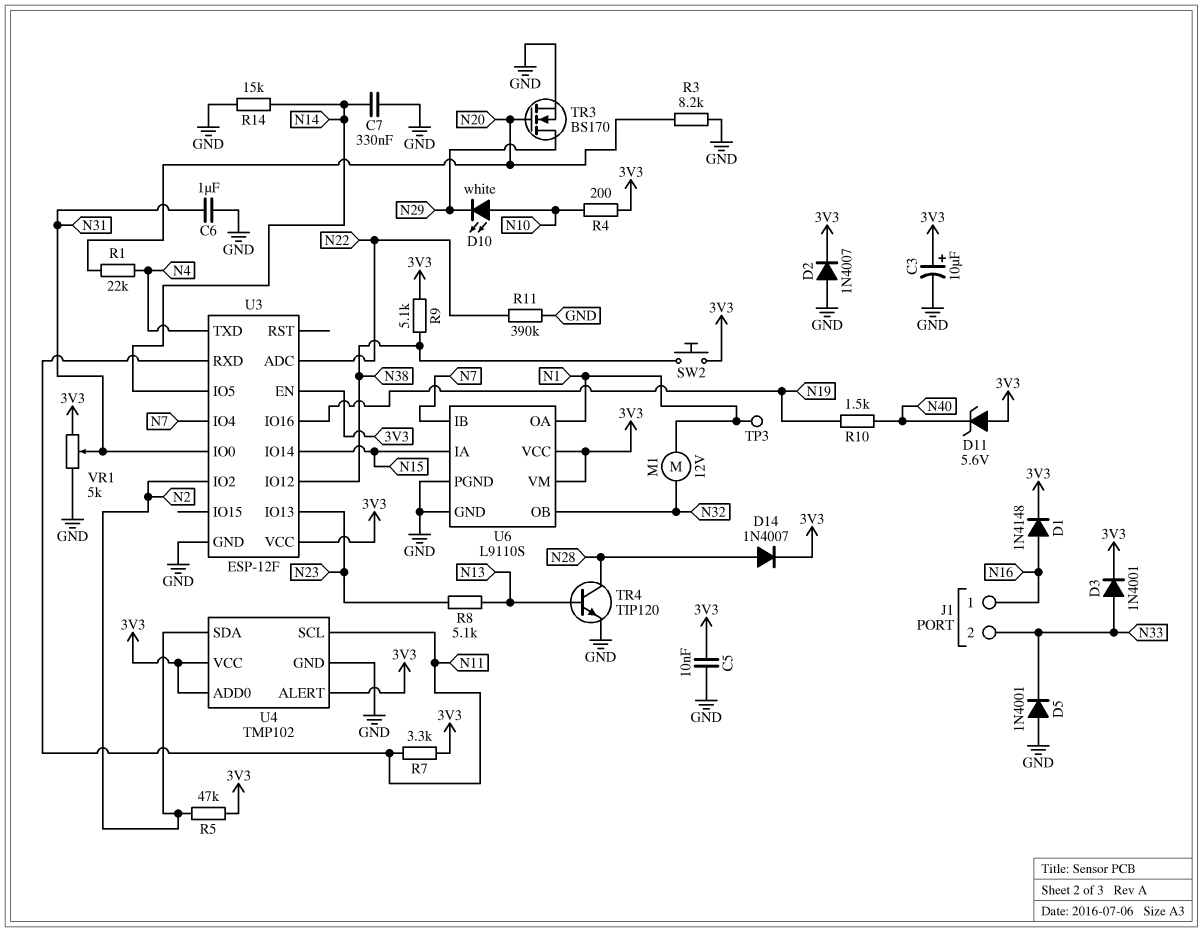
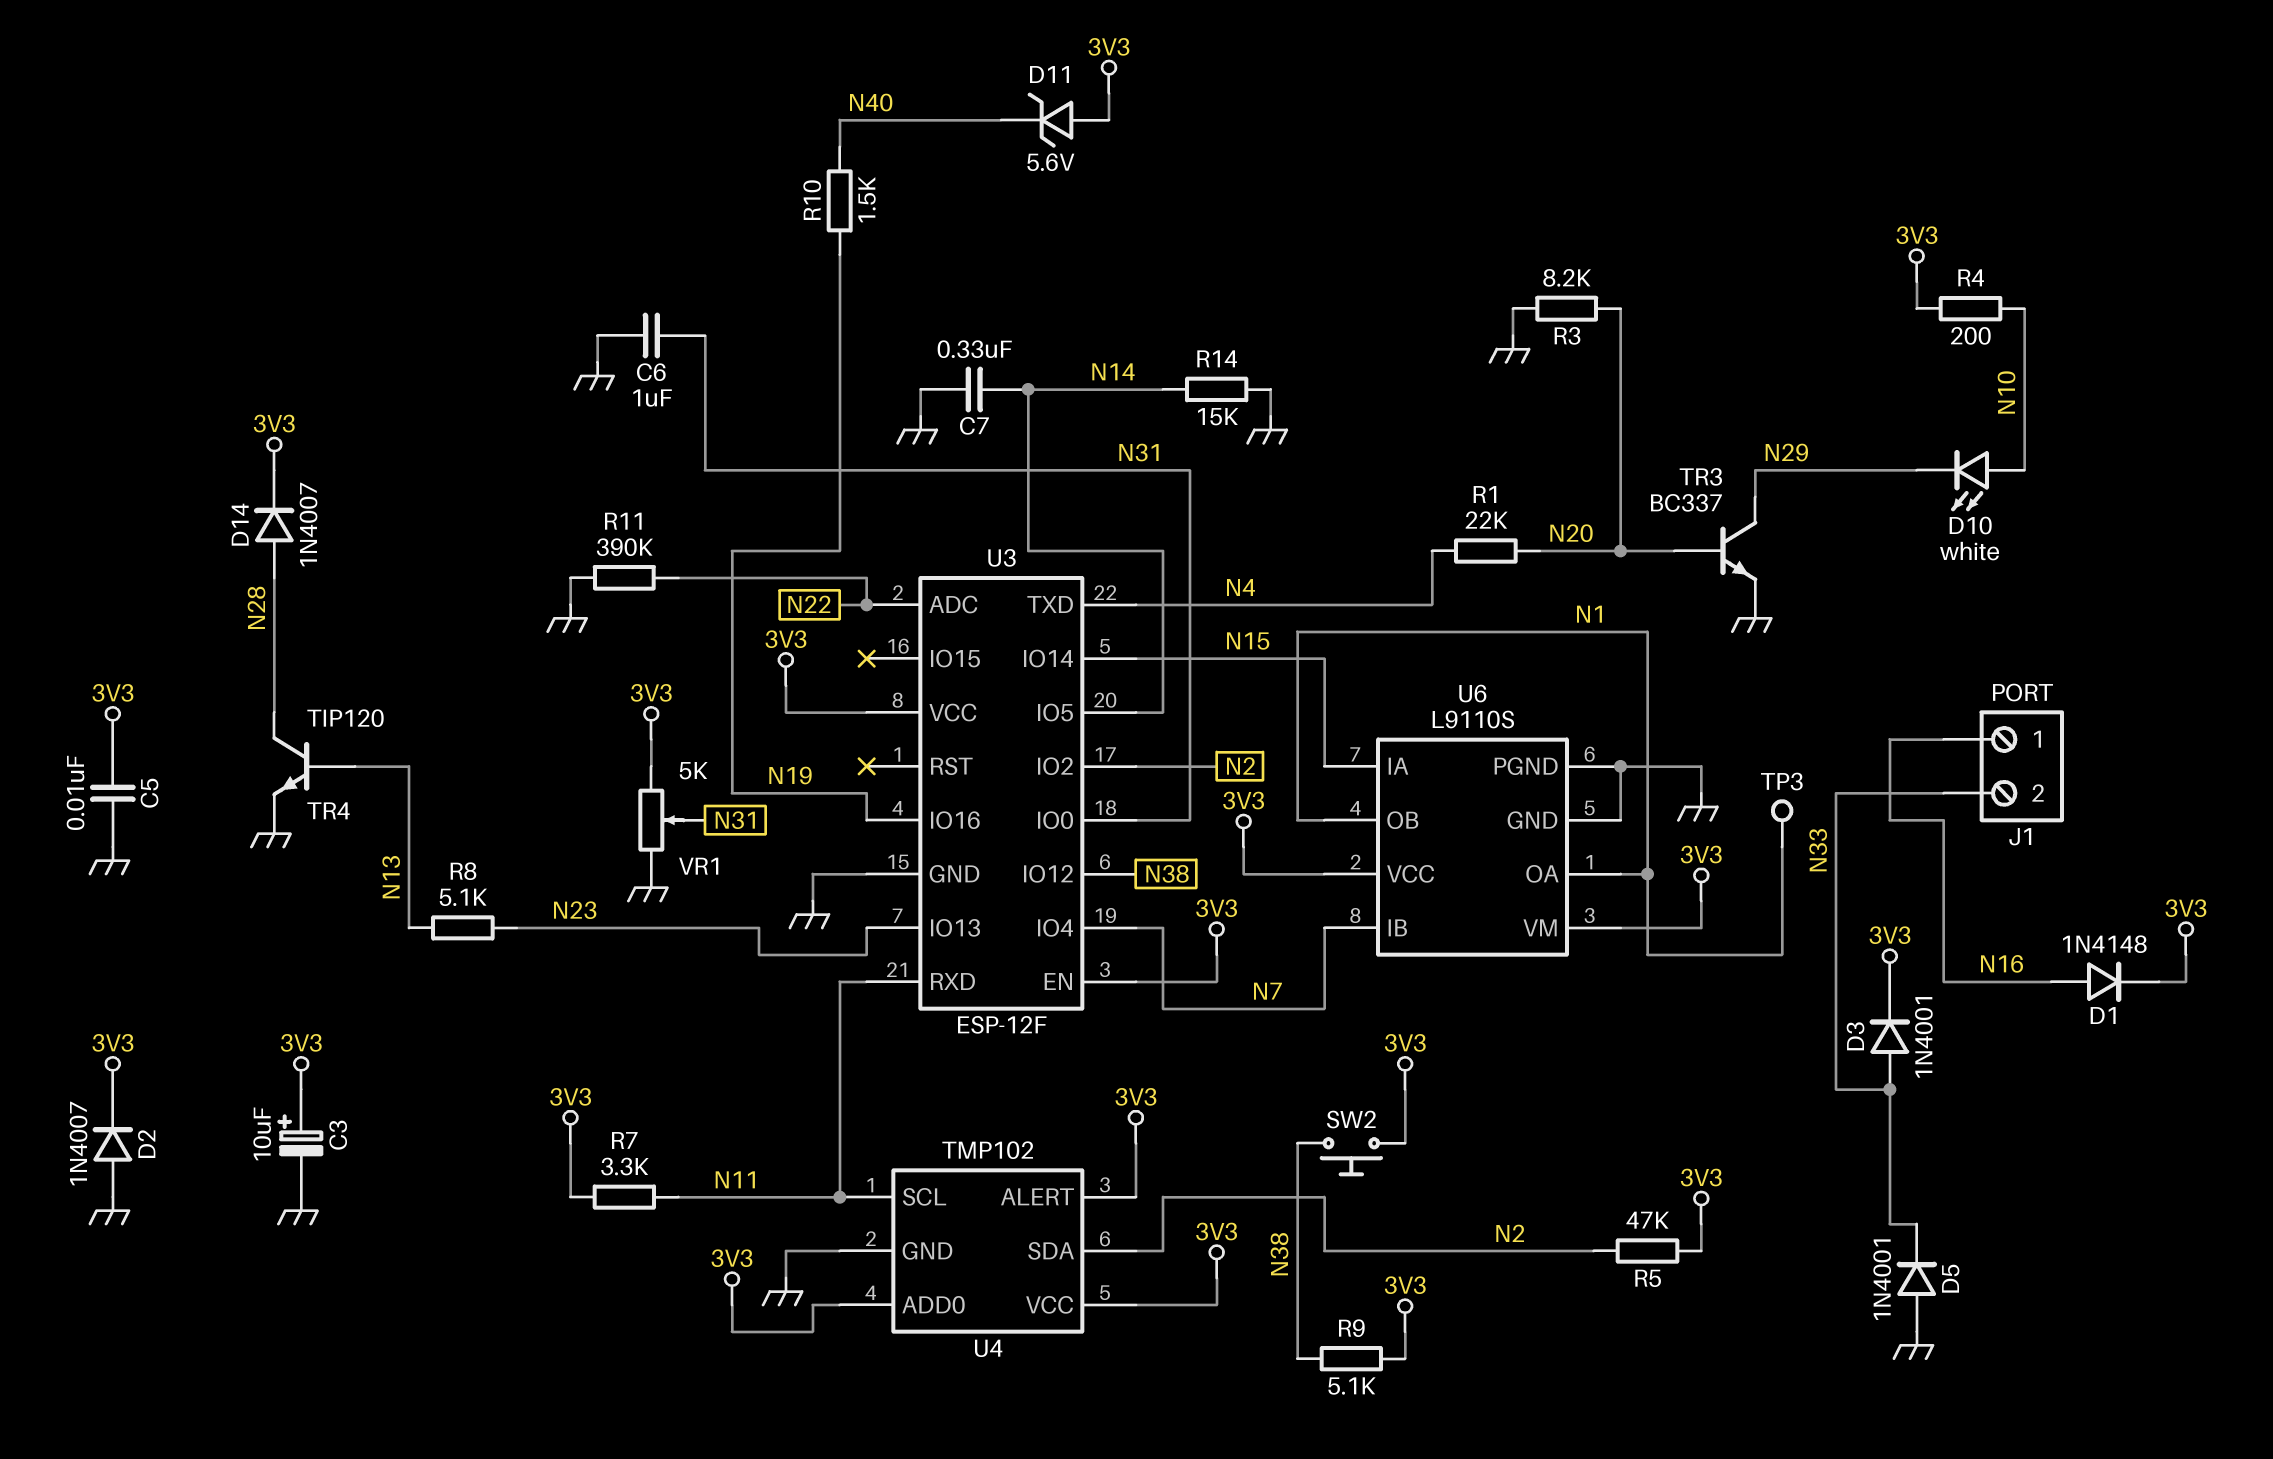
M1: motor 12V (N1, N32) -> none
TR3: NMOS BS170 (G N20, D N29, S GND) -> NPN BC337 (B N20, C N29, E GND)
U6 pin OB: N32 -> N1

